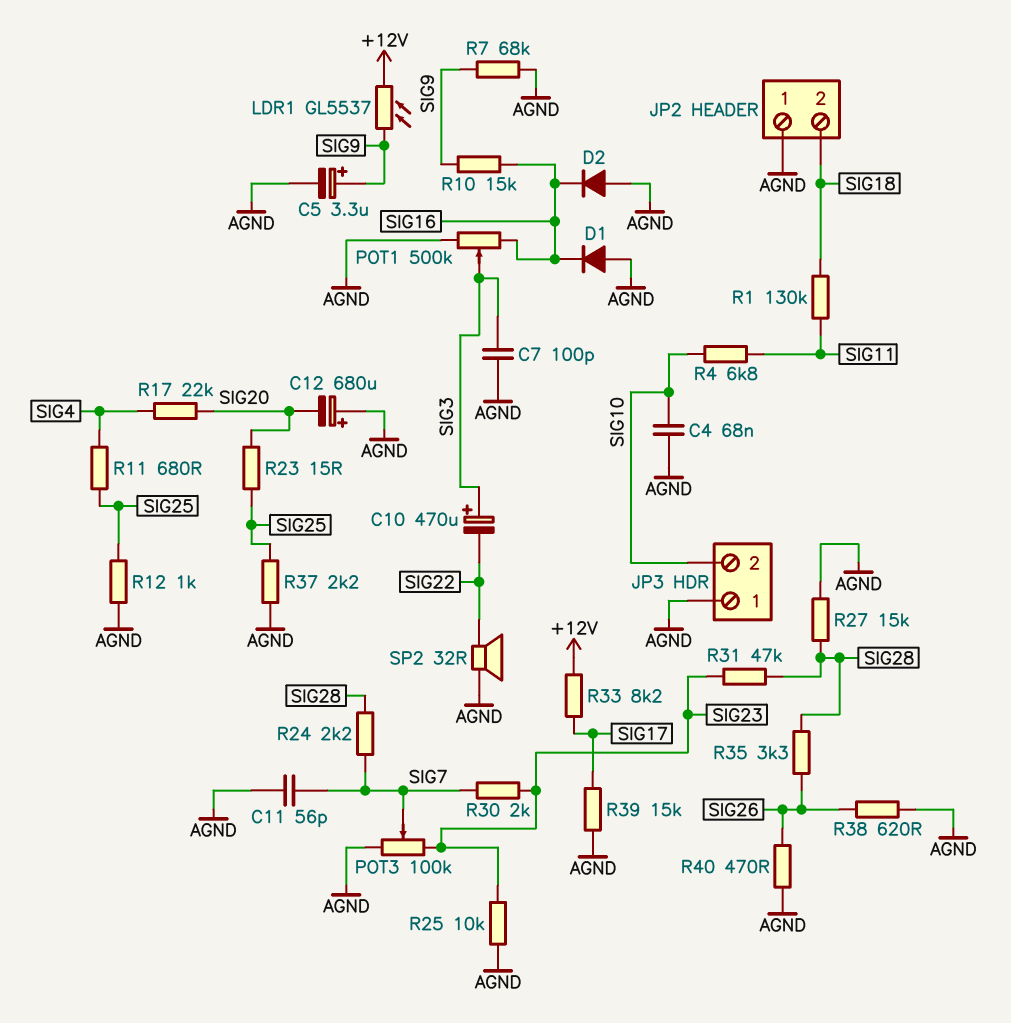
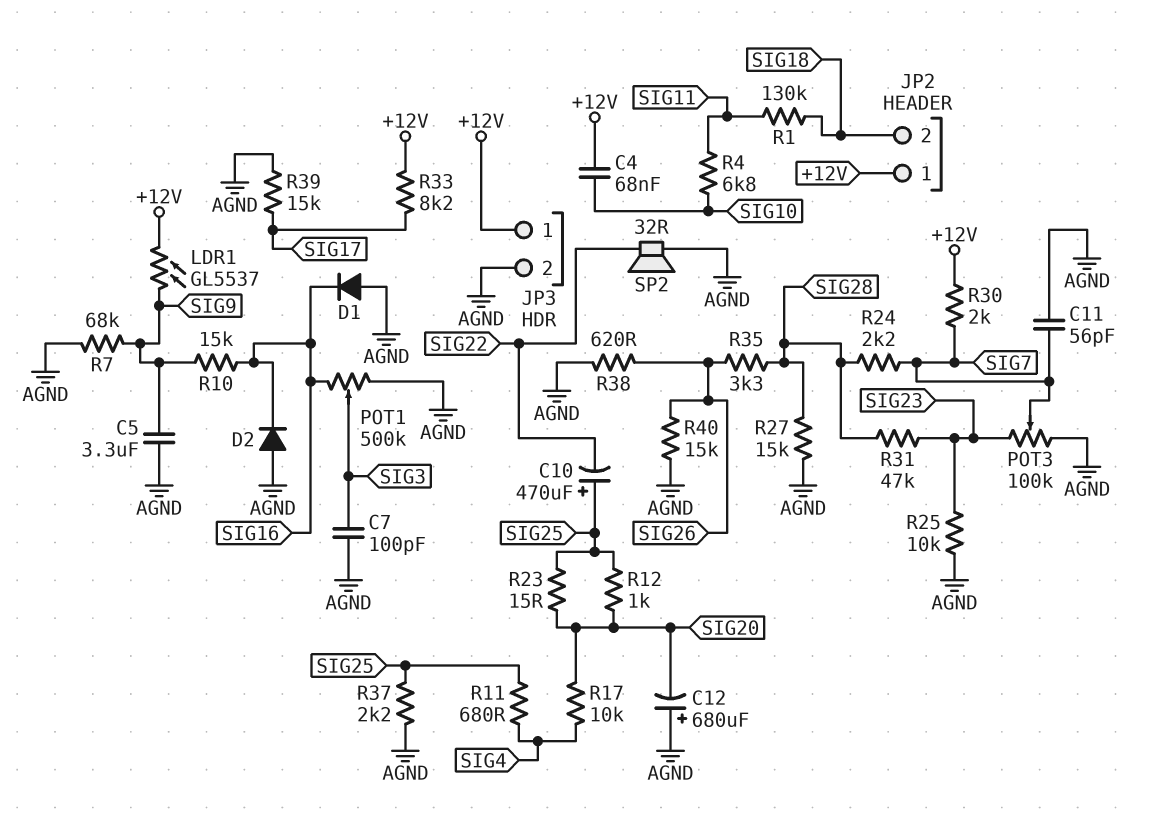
C4: 68nF (AGND, SIG10) -> 68nF (+12V, SIG10)
C5: 3.3uF (plus SIG9, minus AGND) -> 3.3uF (AGND, SIG9)
C10: 470uF (plus SIG3, minus SIG22) -> 470uF (plus SIG25, minus SIG22)
JP2 pin 1: AGND -> +12V
JP3 pin 1: AGND -> +12V
JP3 pin 2: SIG10 -> AGND
R12: 1k (AGND, SIG25) -> 1k (SIG20, SIG25)
R17: 22k (SIG4, SIG20) -> 10k (SIG4, SIG20)
R30: 2k (SIG7, SIG23) -> 2k (+12V, SIG7)
R40: 470 (AGND, SIG26) -> 15k (AGND, SIG26)

